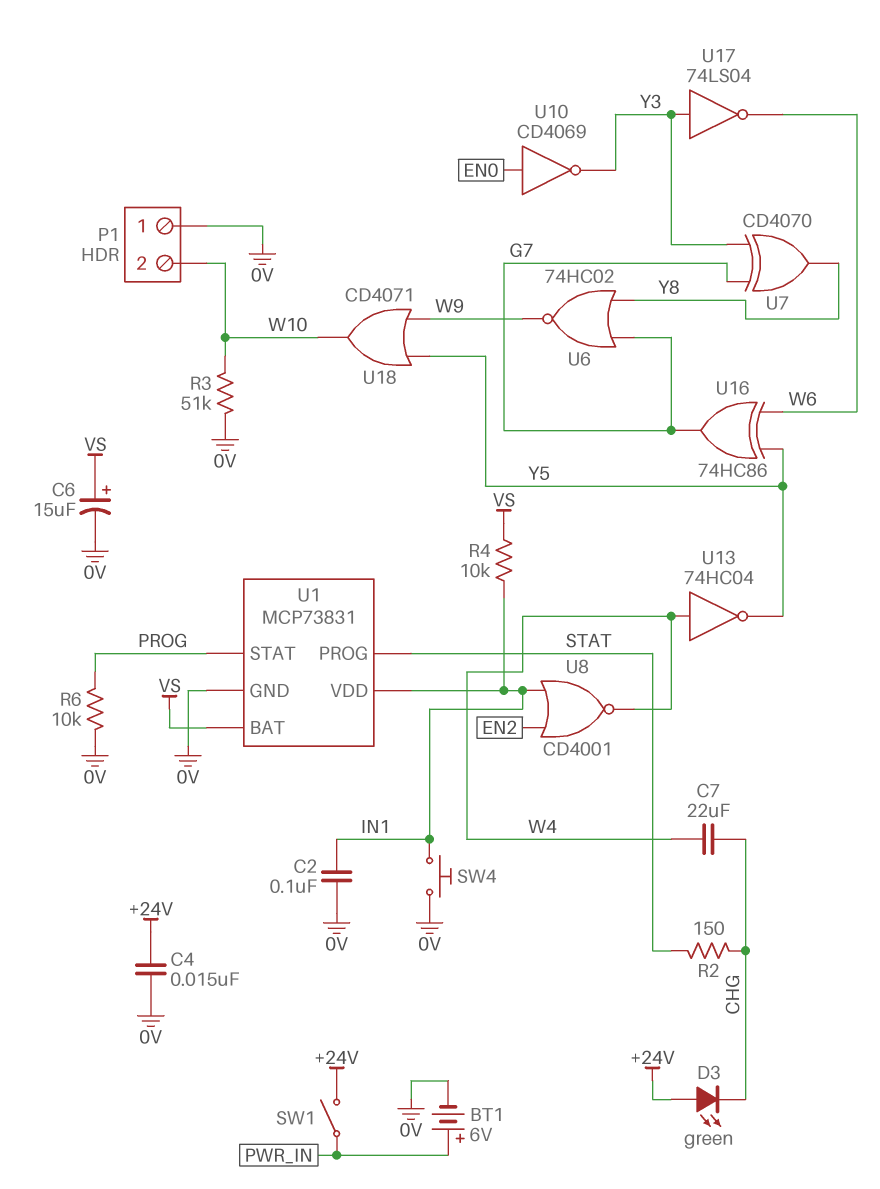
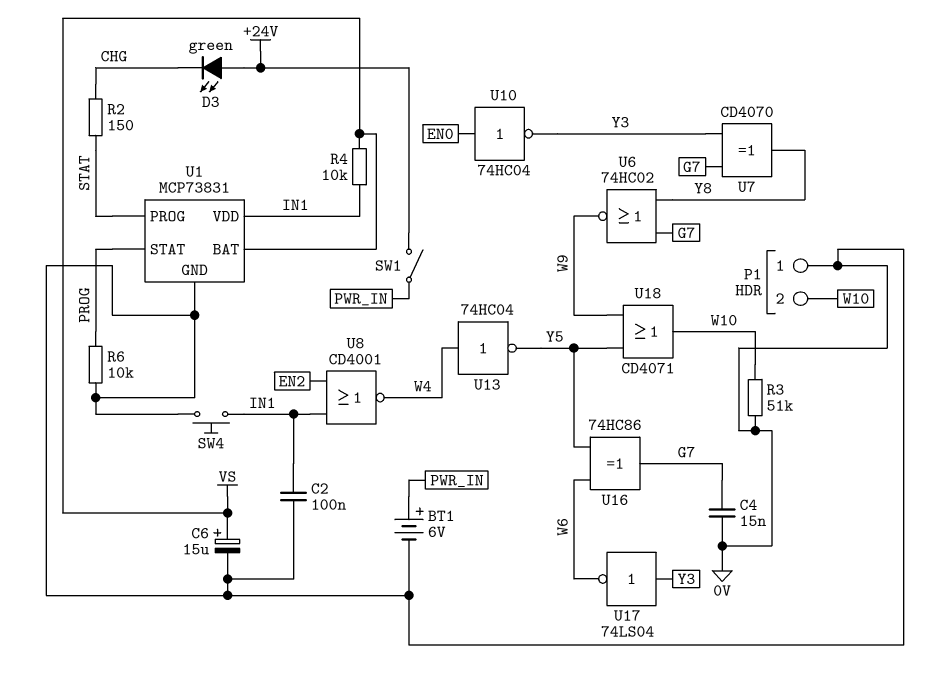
C4: 15nF (+24V, 0V) -> 15nF (0V, G7)
C7: 22uF (CHG, W4) -> none
U10: NOT CD4069 (in EN0, out Y3) -> NOT 74HC04 (in EN0, out Y3)

